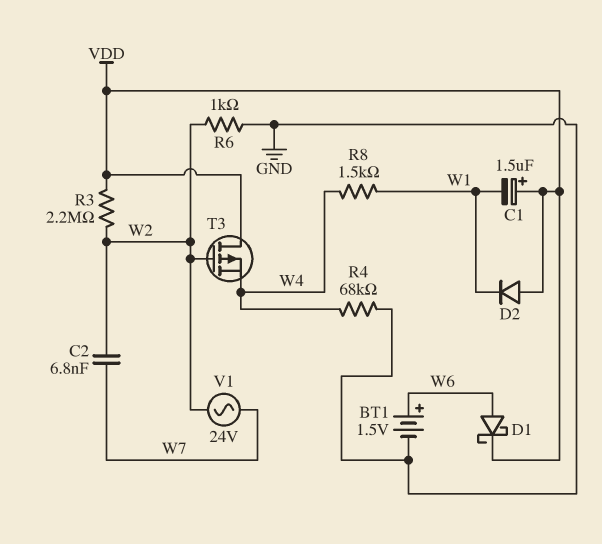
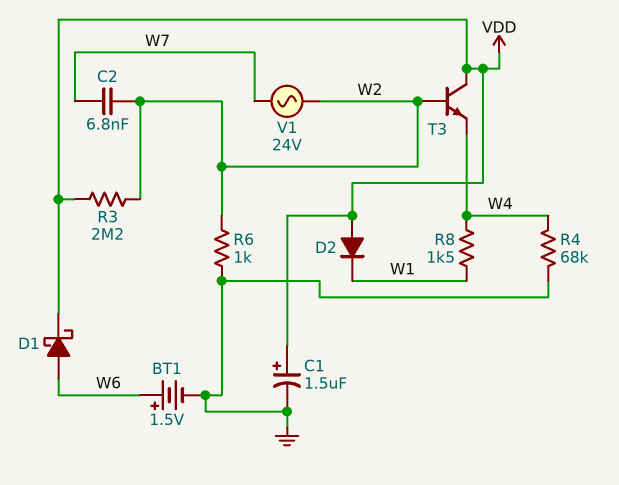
C1: 1.5uF (plus VDD, minus W1) -> 1.5uF (plus VDD, minus GND)
T3: PMOS (G W2, D VDD, S W4) -> NPN (B W2, C VDD, E W4)

